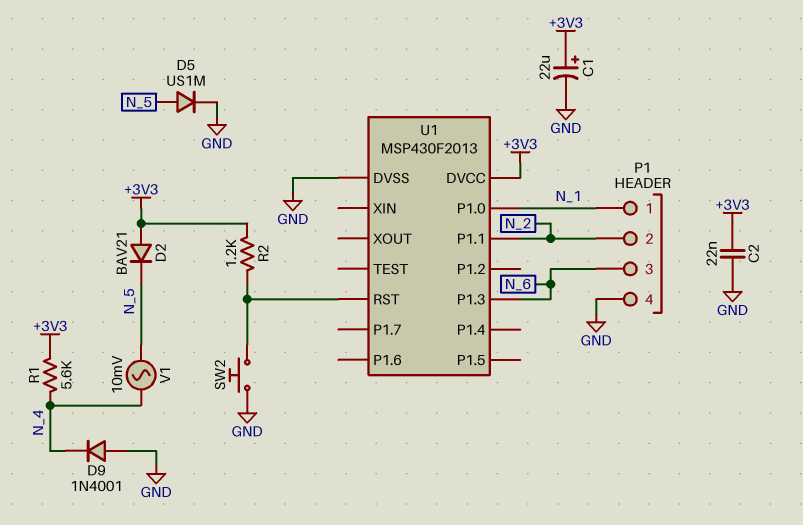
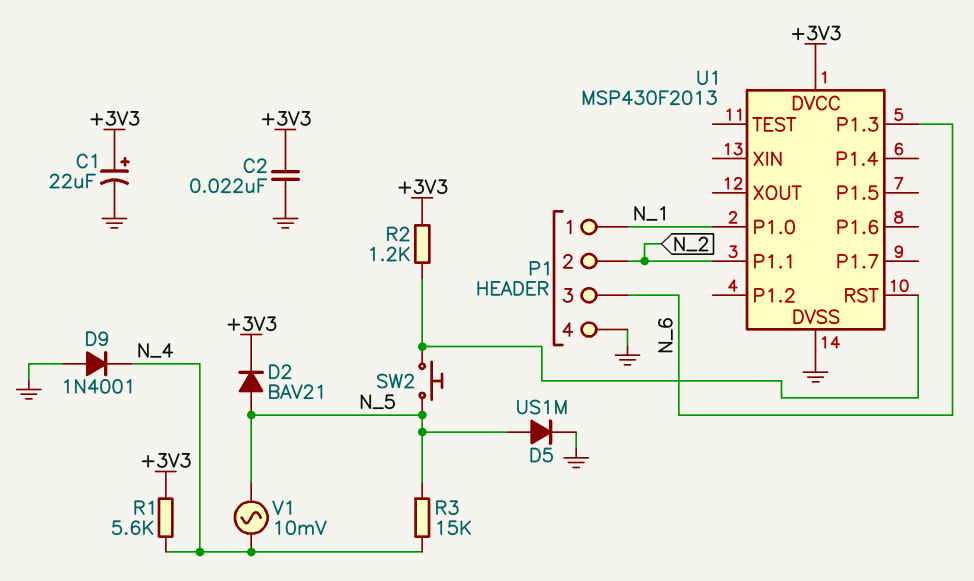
D2: diode BAV21 (A +3V3, K N_5) -> diode BAV21 (A N_5, K +3V3)
R3: none -> 15k (N_4, N_5)
SW2: button (GND, U1/RST) -> button (N_5, U1/RST)

